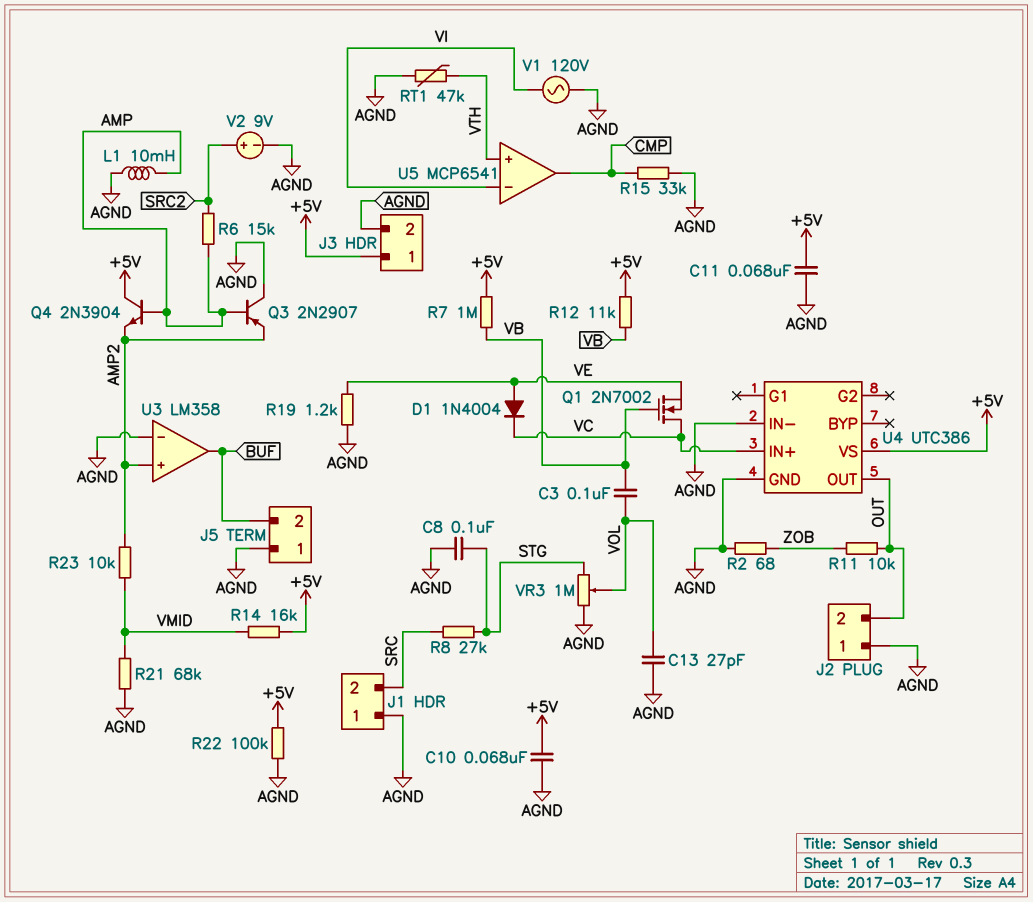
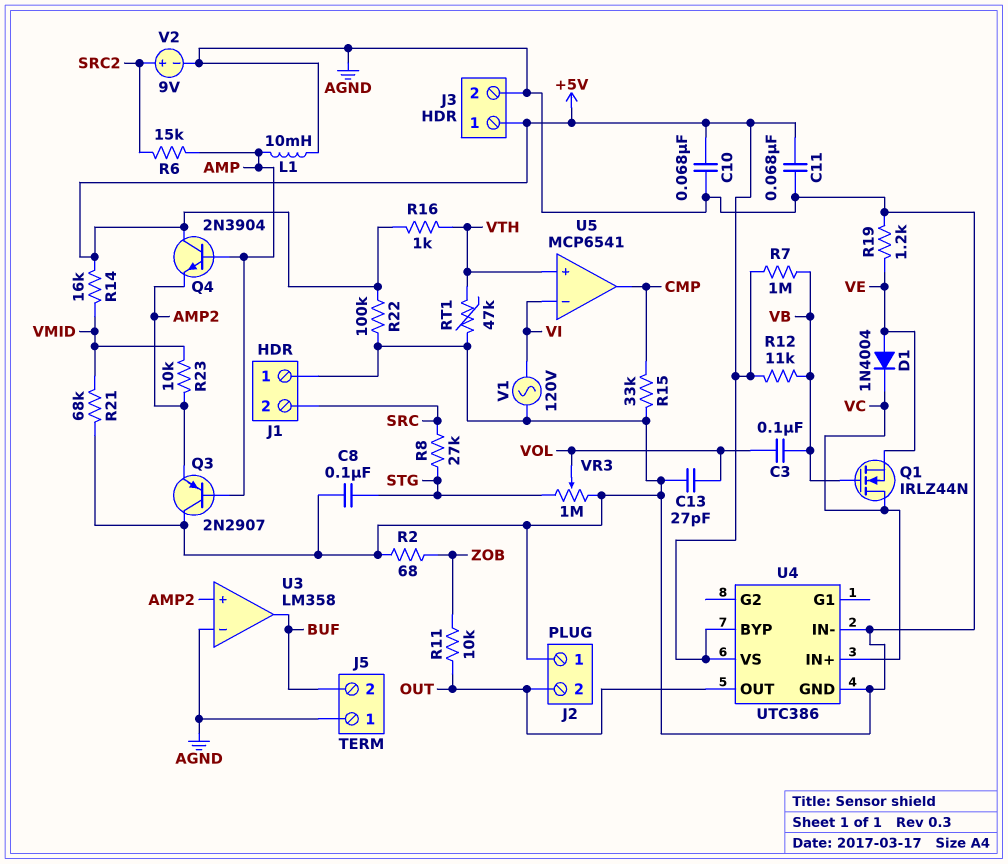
Q1: NMOS 2N7002 (G VB, D VC, S VE) -> NMOS IRLZ44N (G VB, D VC, S VE)
R16: none -> 1k (+5V, VTH)
U4 pin BYP: none -> +5V

